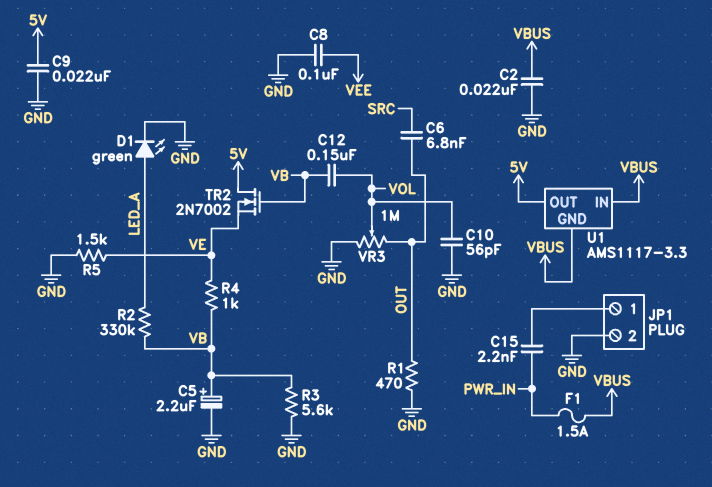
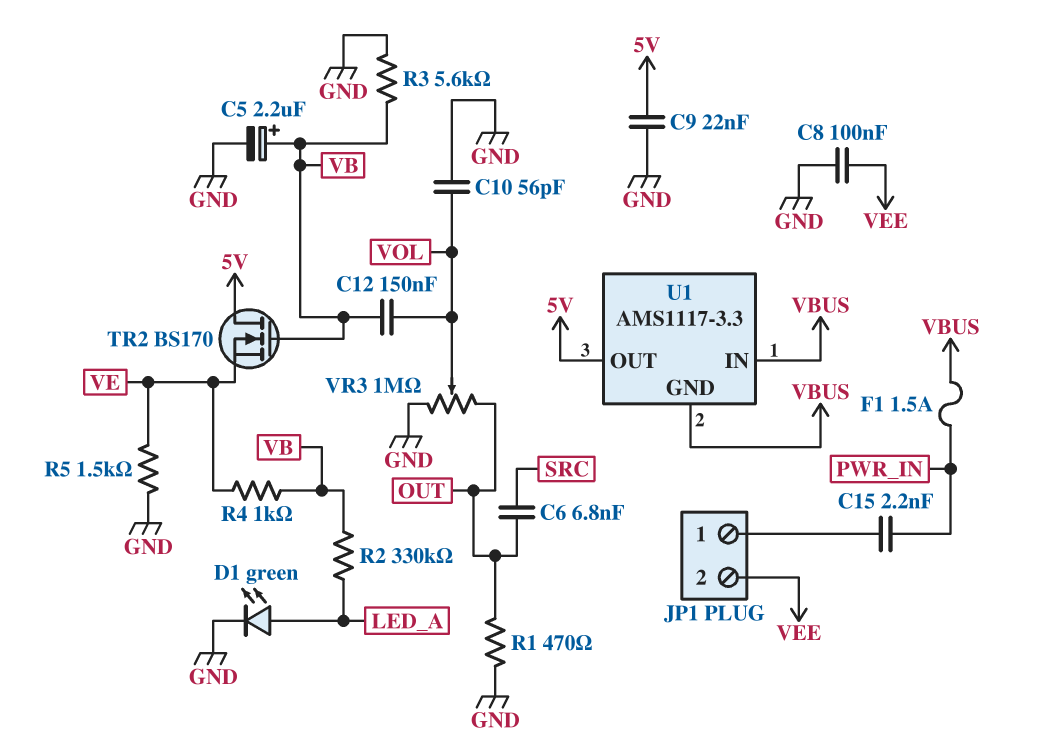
C2: 22nF (GND, VBUS) -> none
JP1 pin 2: GND -> VEE
TR2: NMOS 2N7002 (G VB, D 5V, S VE) -> NMOS BS170 (G VB, D 5V, S VE)

